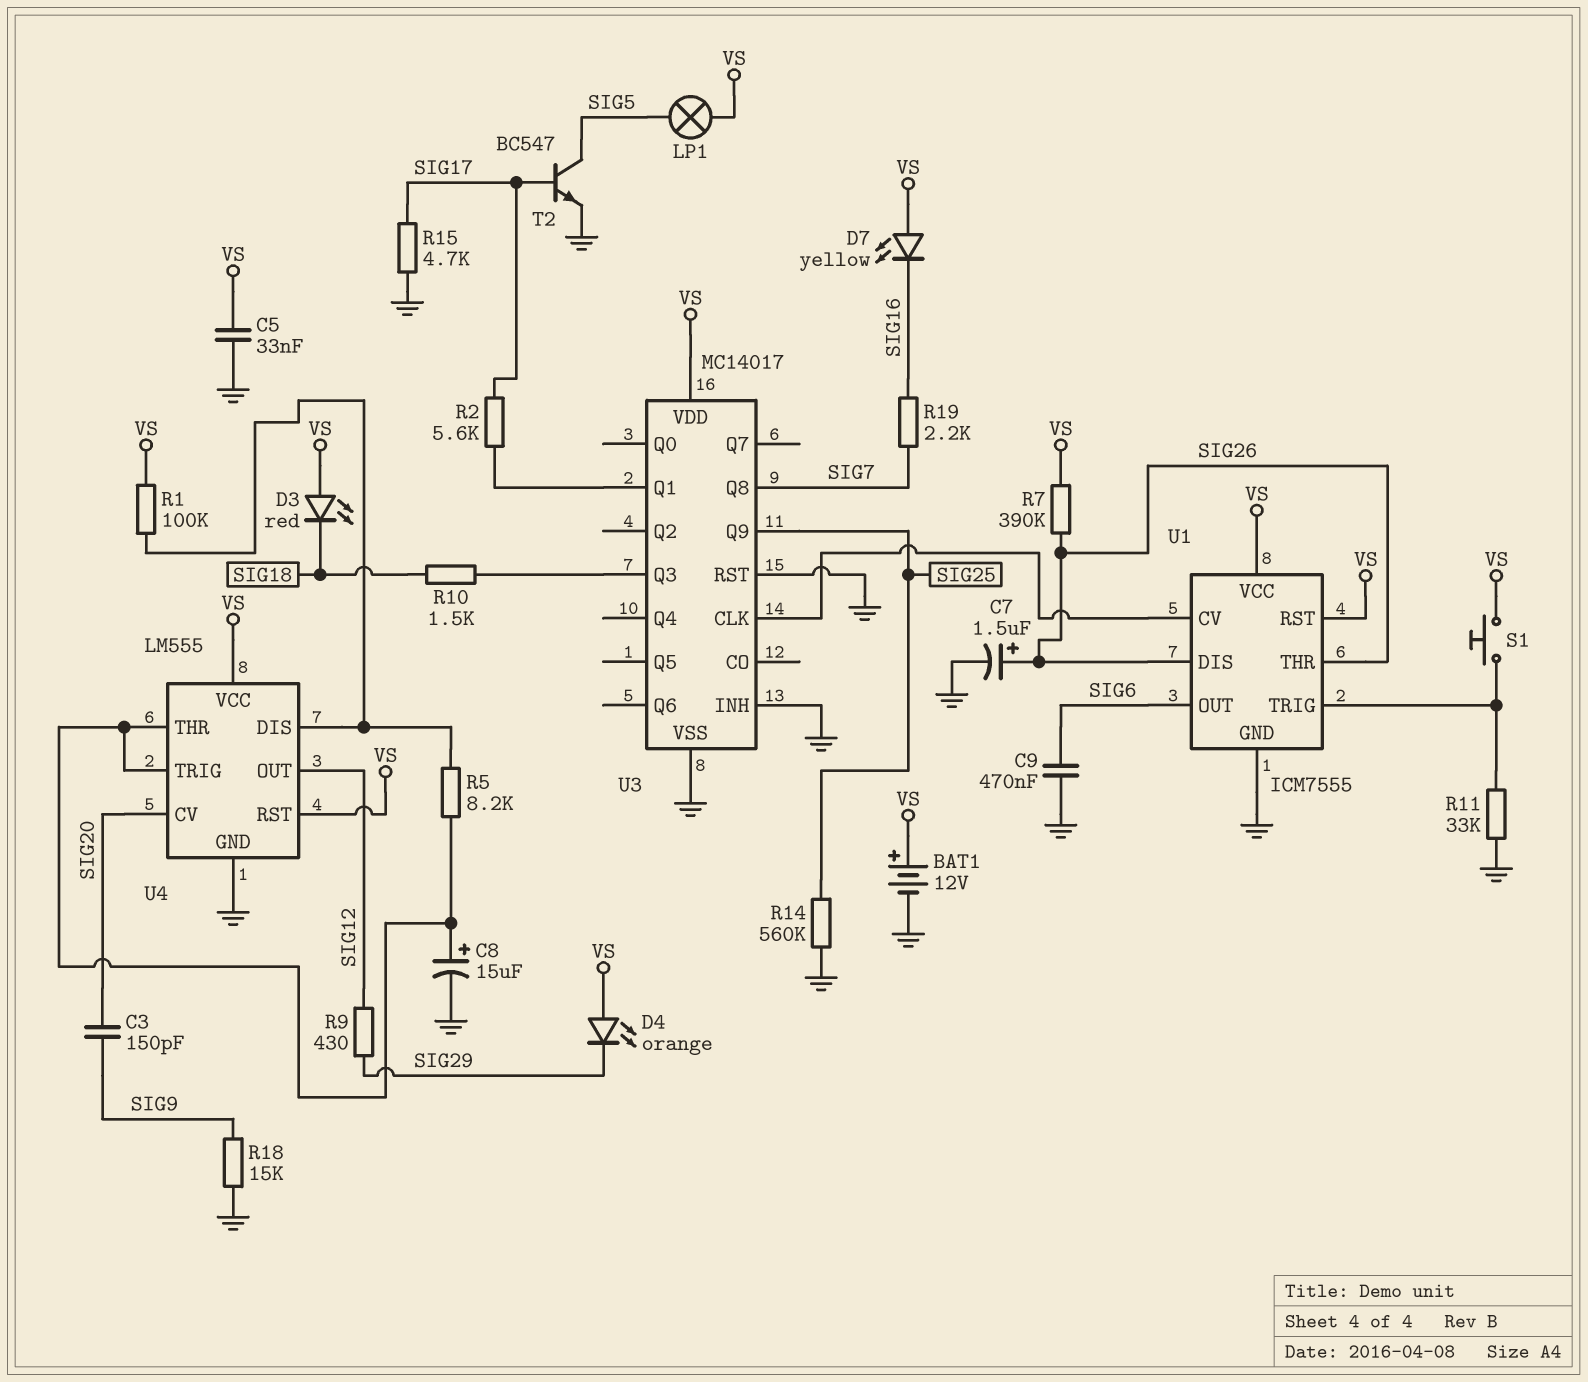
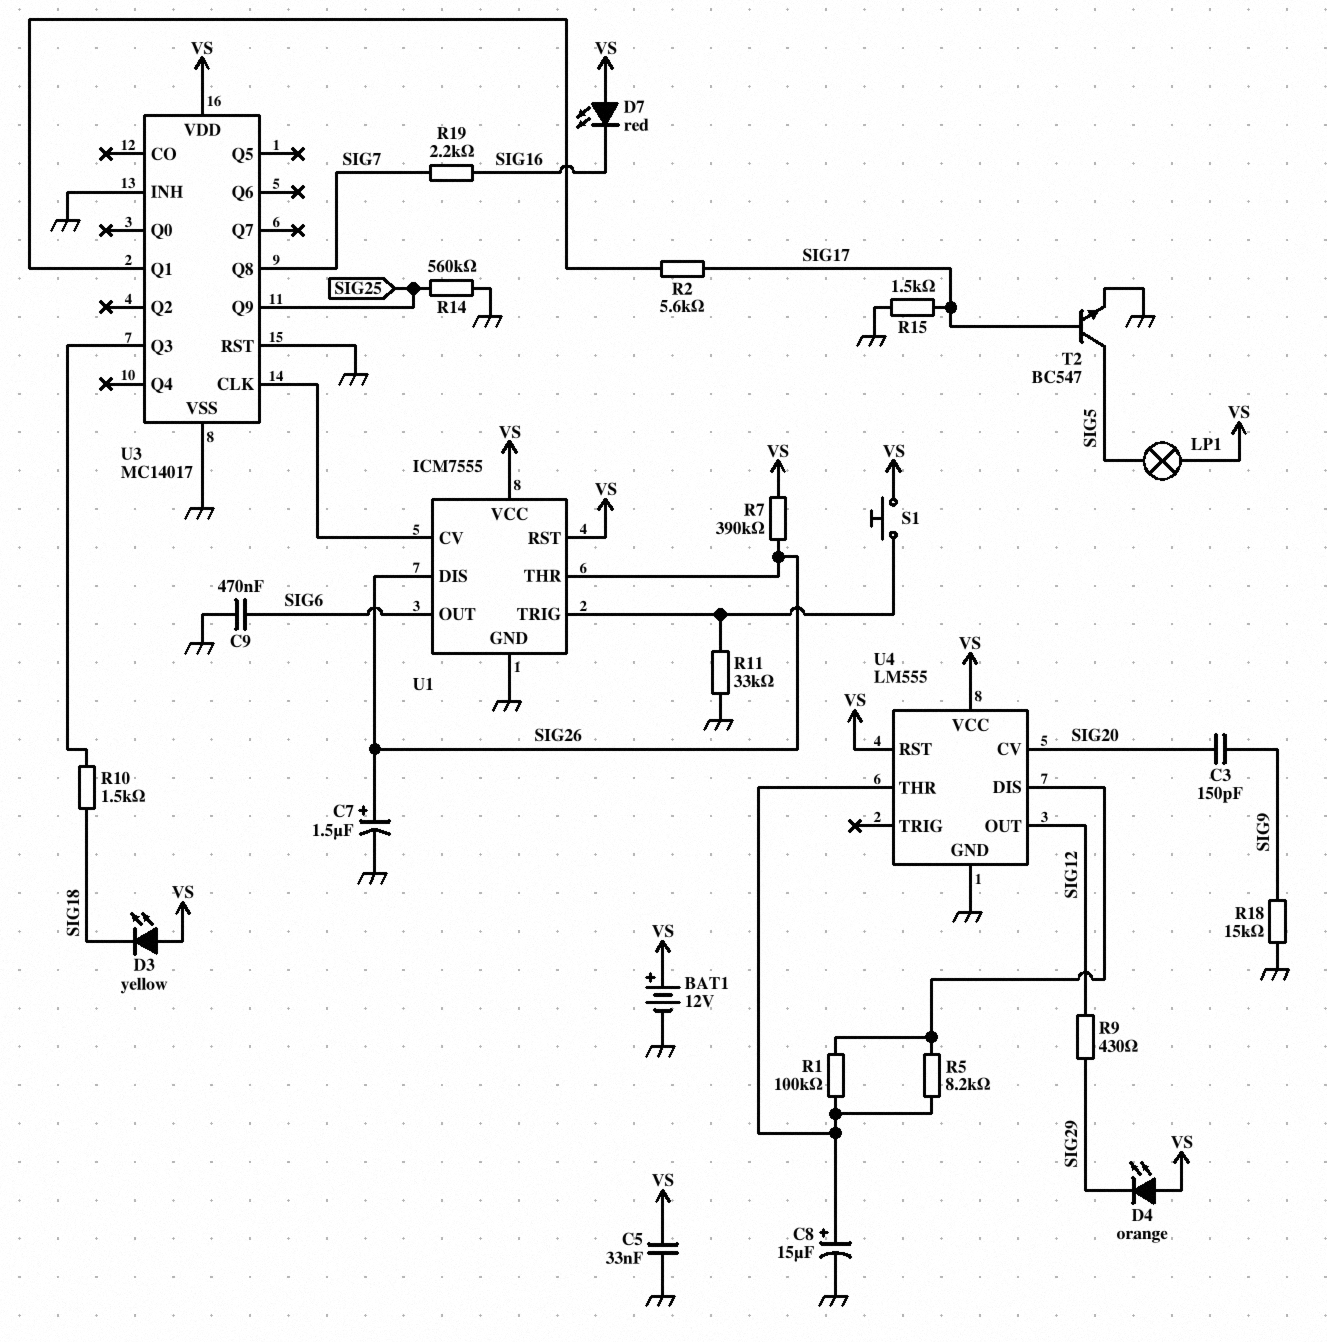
D3: LED red (A VS, K SIG18) -> LED yellow (A VS, K SIG18)
D7: LED yellow (A VS, K SIG16) -> LED red (A VS, K SIG16)
R1: 100k (U4/DIS, VS) -> 100k (U4/DIS, U4/THR)
R15: 4.7k (GND, SIG17) -> 1.5k (GND, SIG17)
U4 pin TRIG: U4/THR -> none

